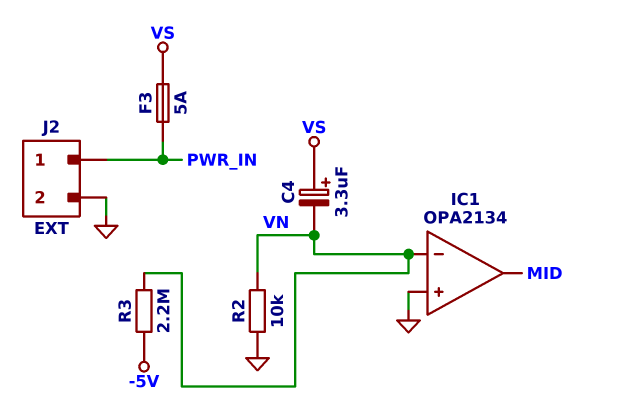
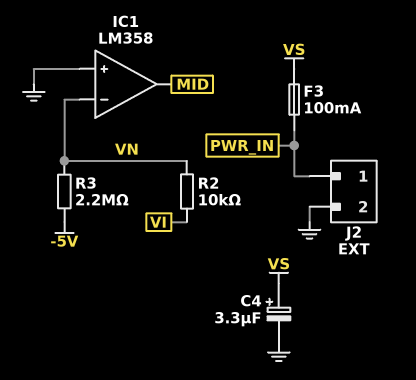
C4: 3.3uF (plus VS, minus VN) -> 3.3uF (plus VS, minus GND)
F3: 5A (PWR_IN, VS) -> 100mA (PWR_IN, VS)
IC1: OPA2134 -> LM358
R2: 10k (GND, VN) -> 10k (VI, VN)

